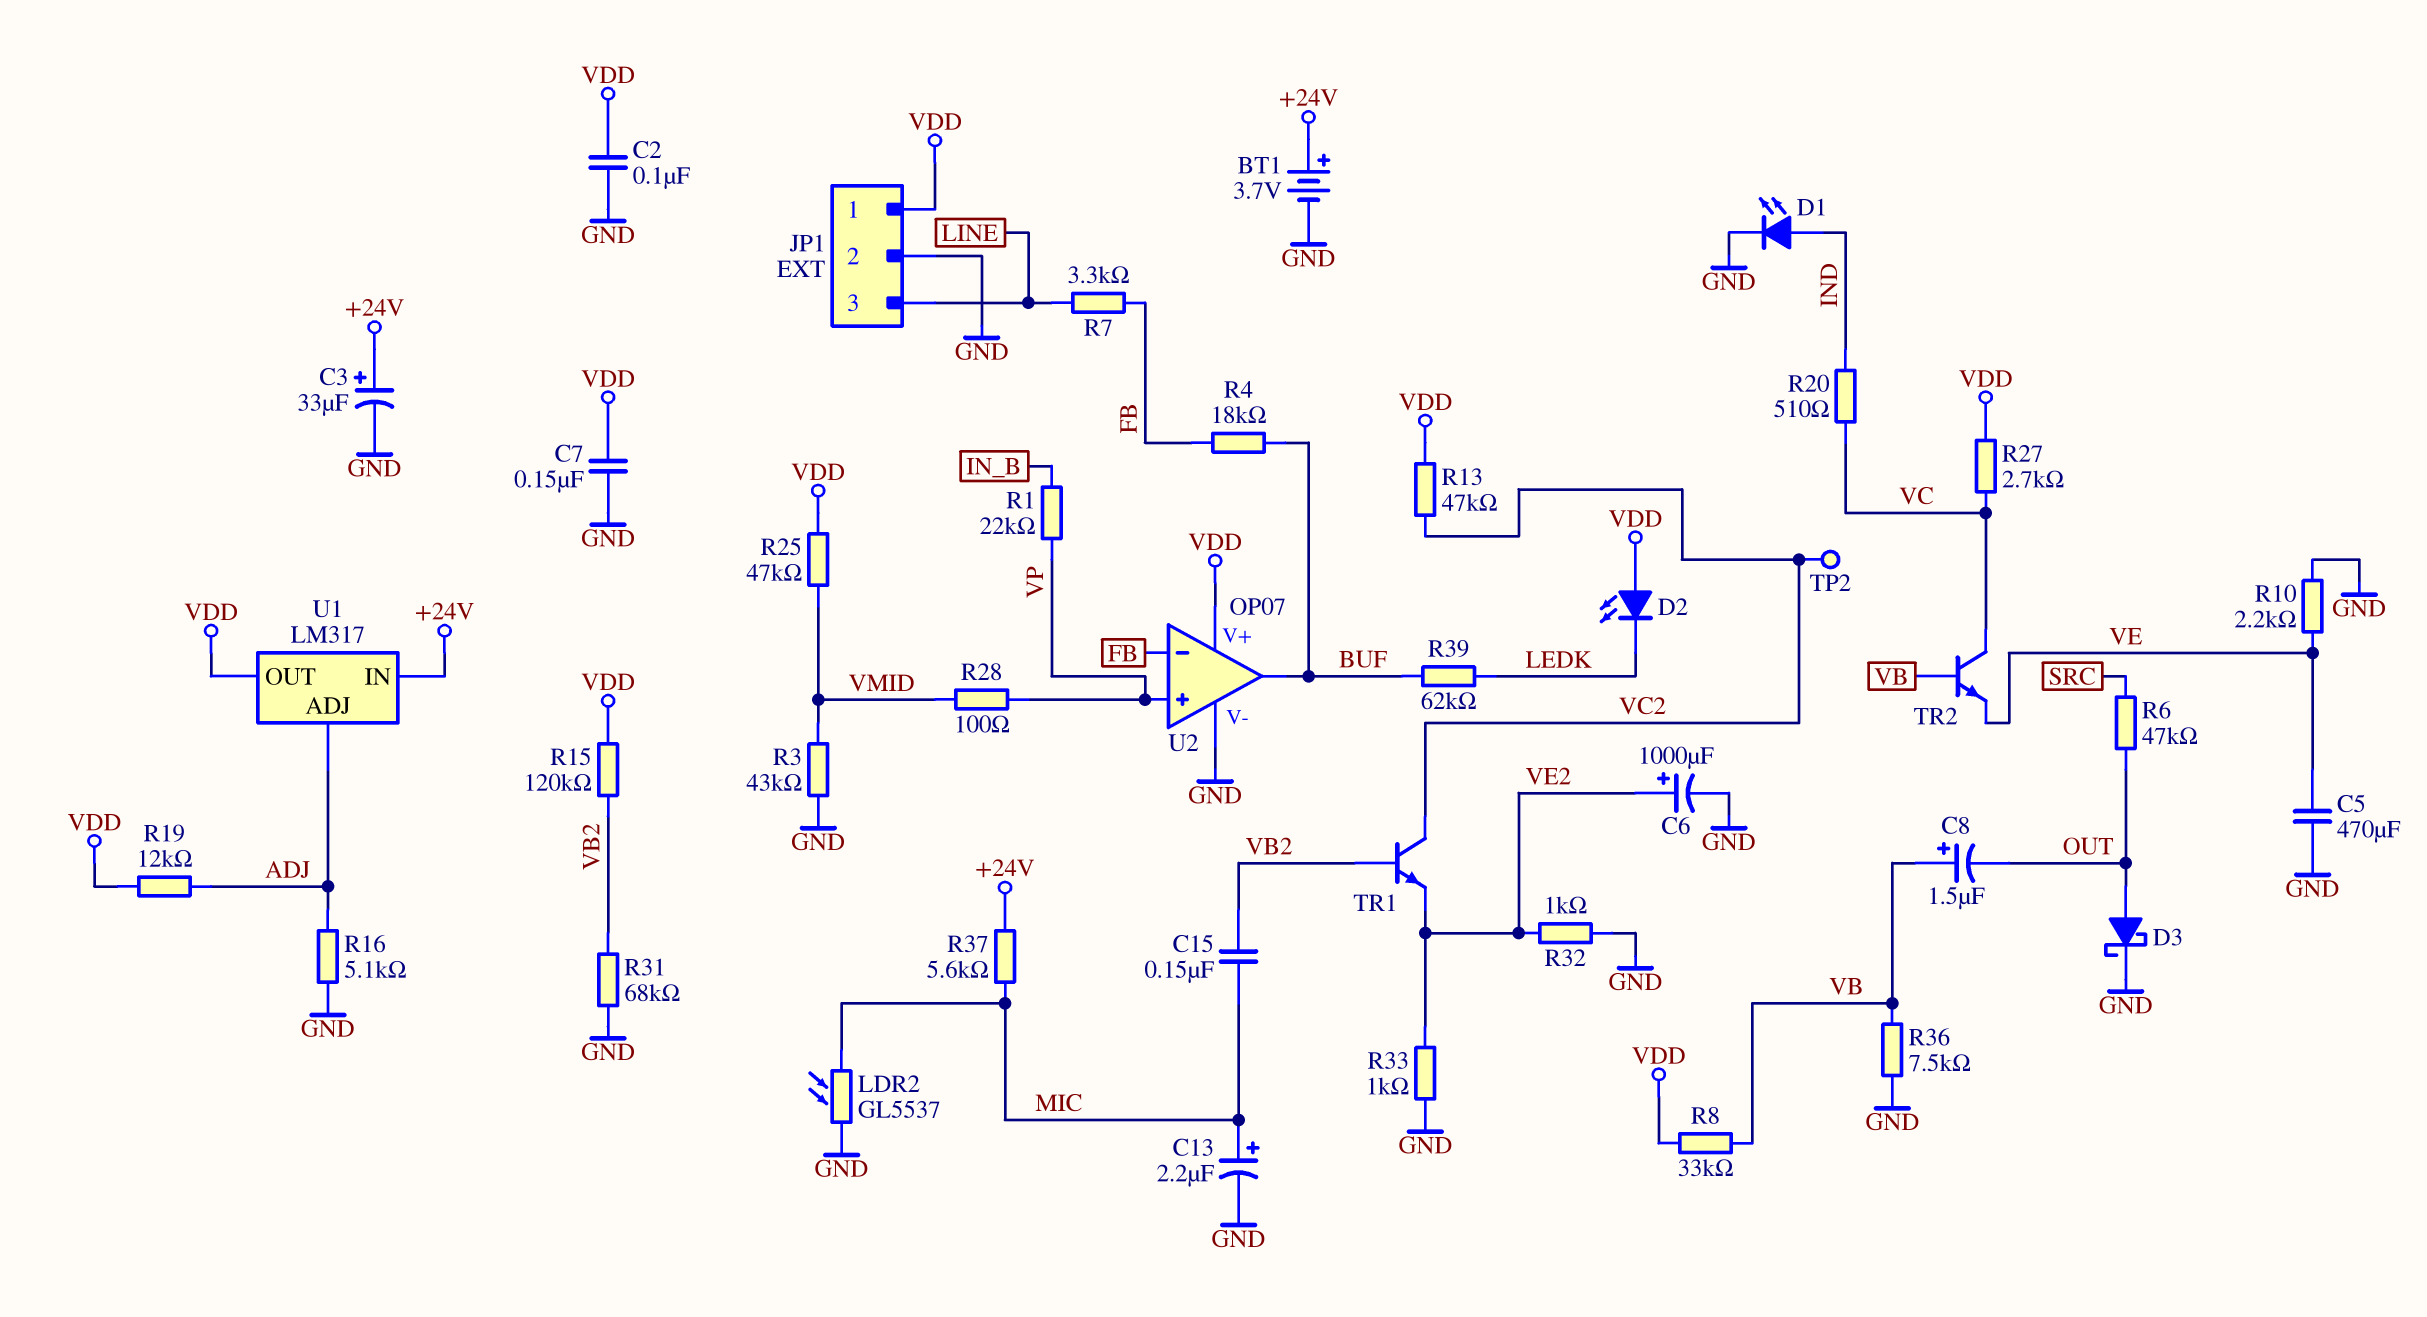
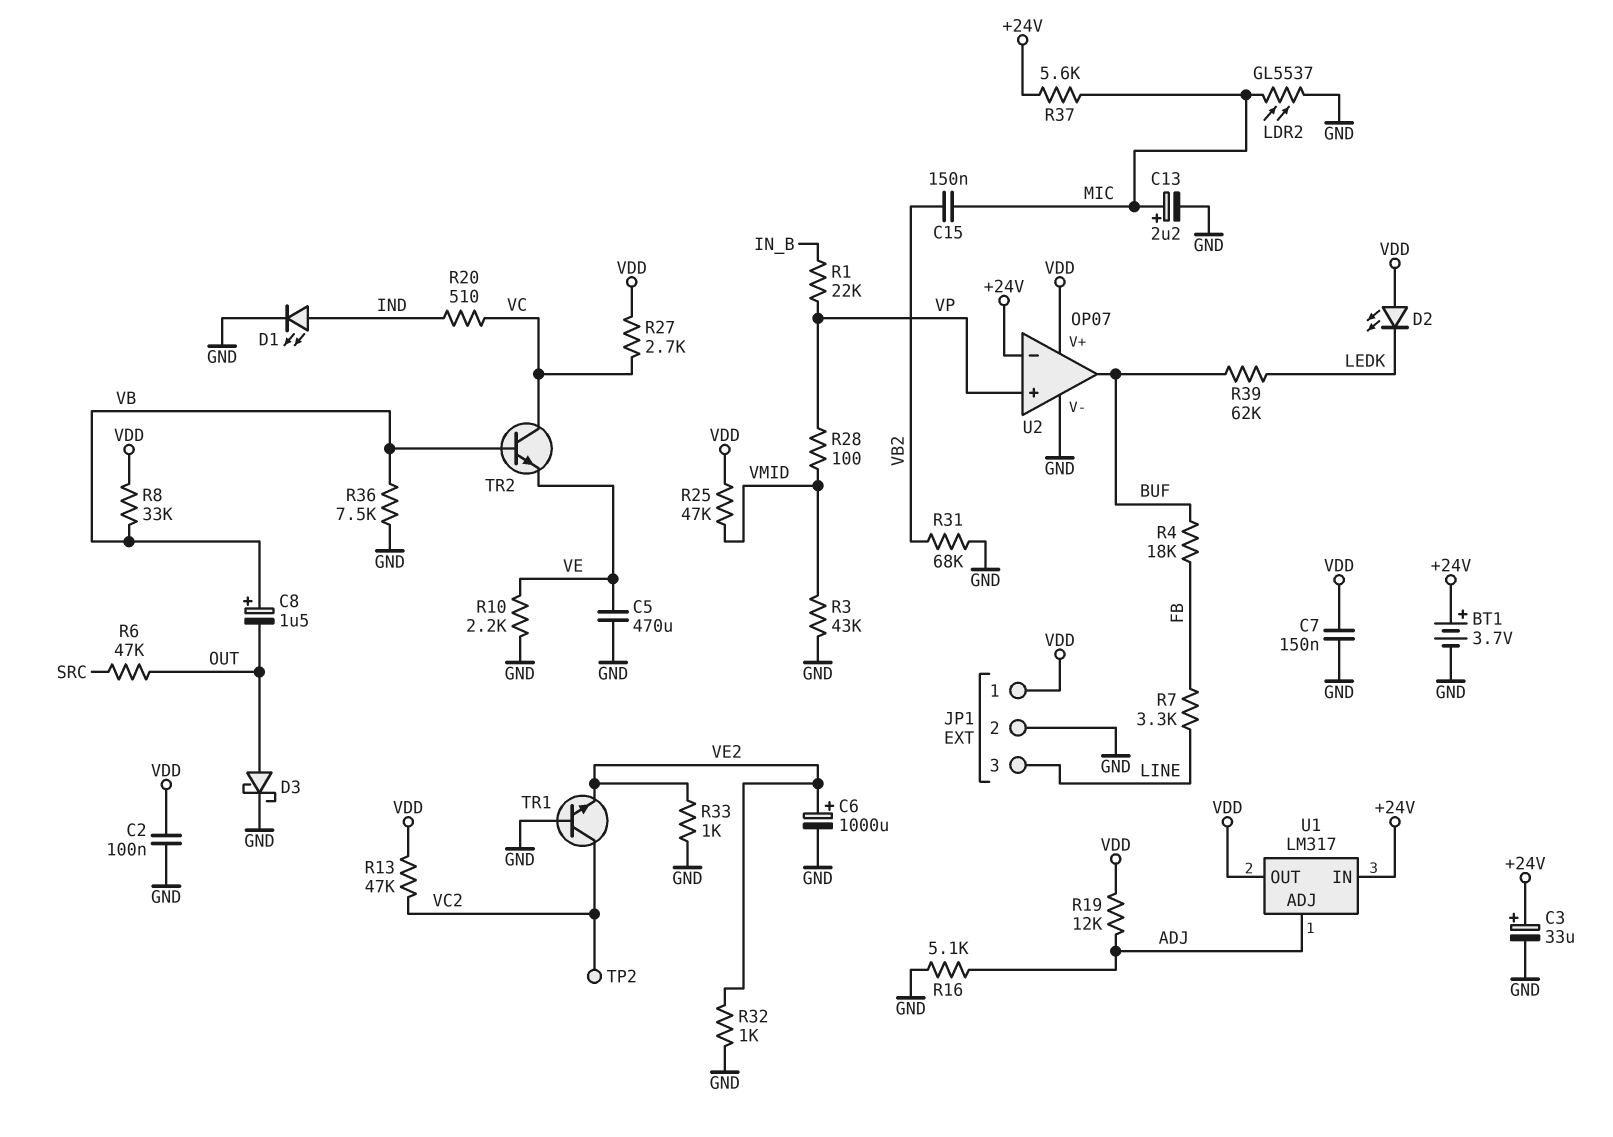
R15: 120k (VB2, VDD) -> none
TR1: NPN (B VB2, C VC2, E VE2) -> NPN (B GND, C VC2, E VE2)
U2 pin in-: FB -> +24V

